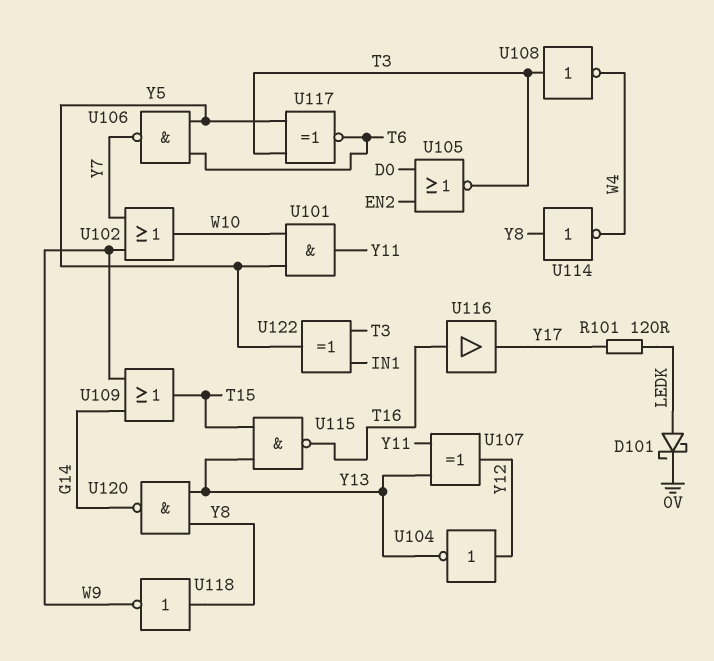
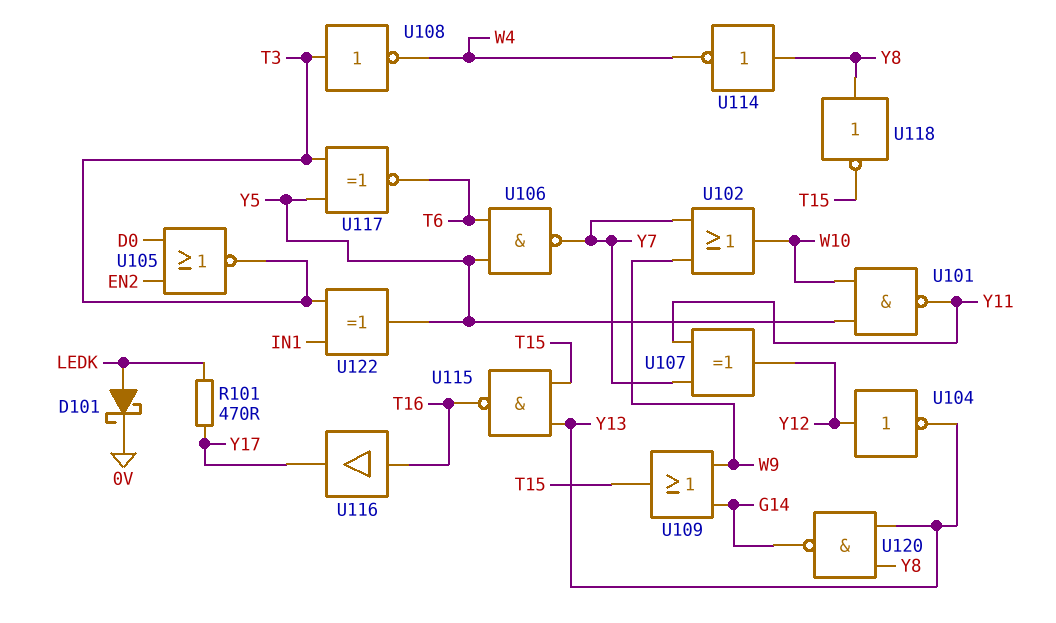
R101: 120 (LEDK, Y17) -> 470 (LEDK, Y17)
U101: AND (in W10, in Y5, out Y11) -> NAND (in W10, in Y5, out Y11)
U107: XOR (in Y11, in Y13, out Y12) -> XOR (in Y7, in Y11, out Y12)
U118: NOT (in Y8, out W9) -> NOT (in Y8, out T15)

